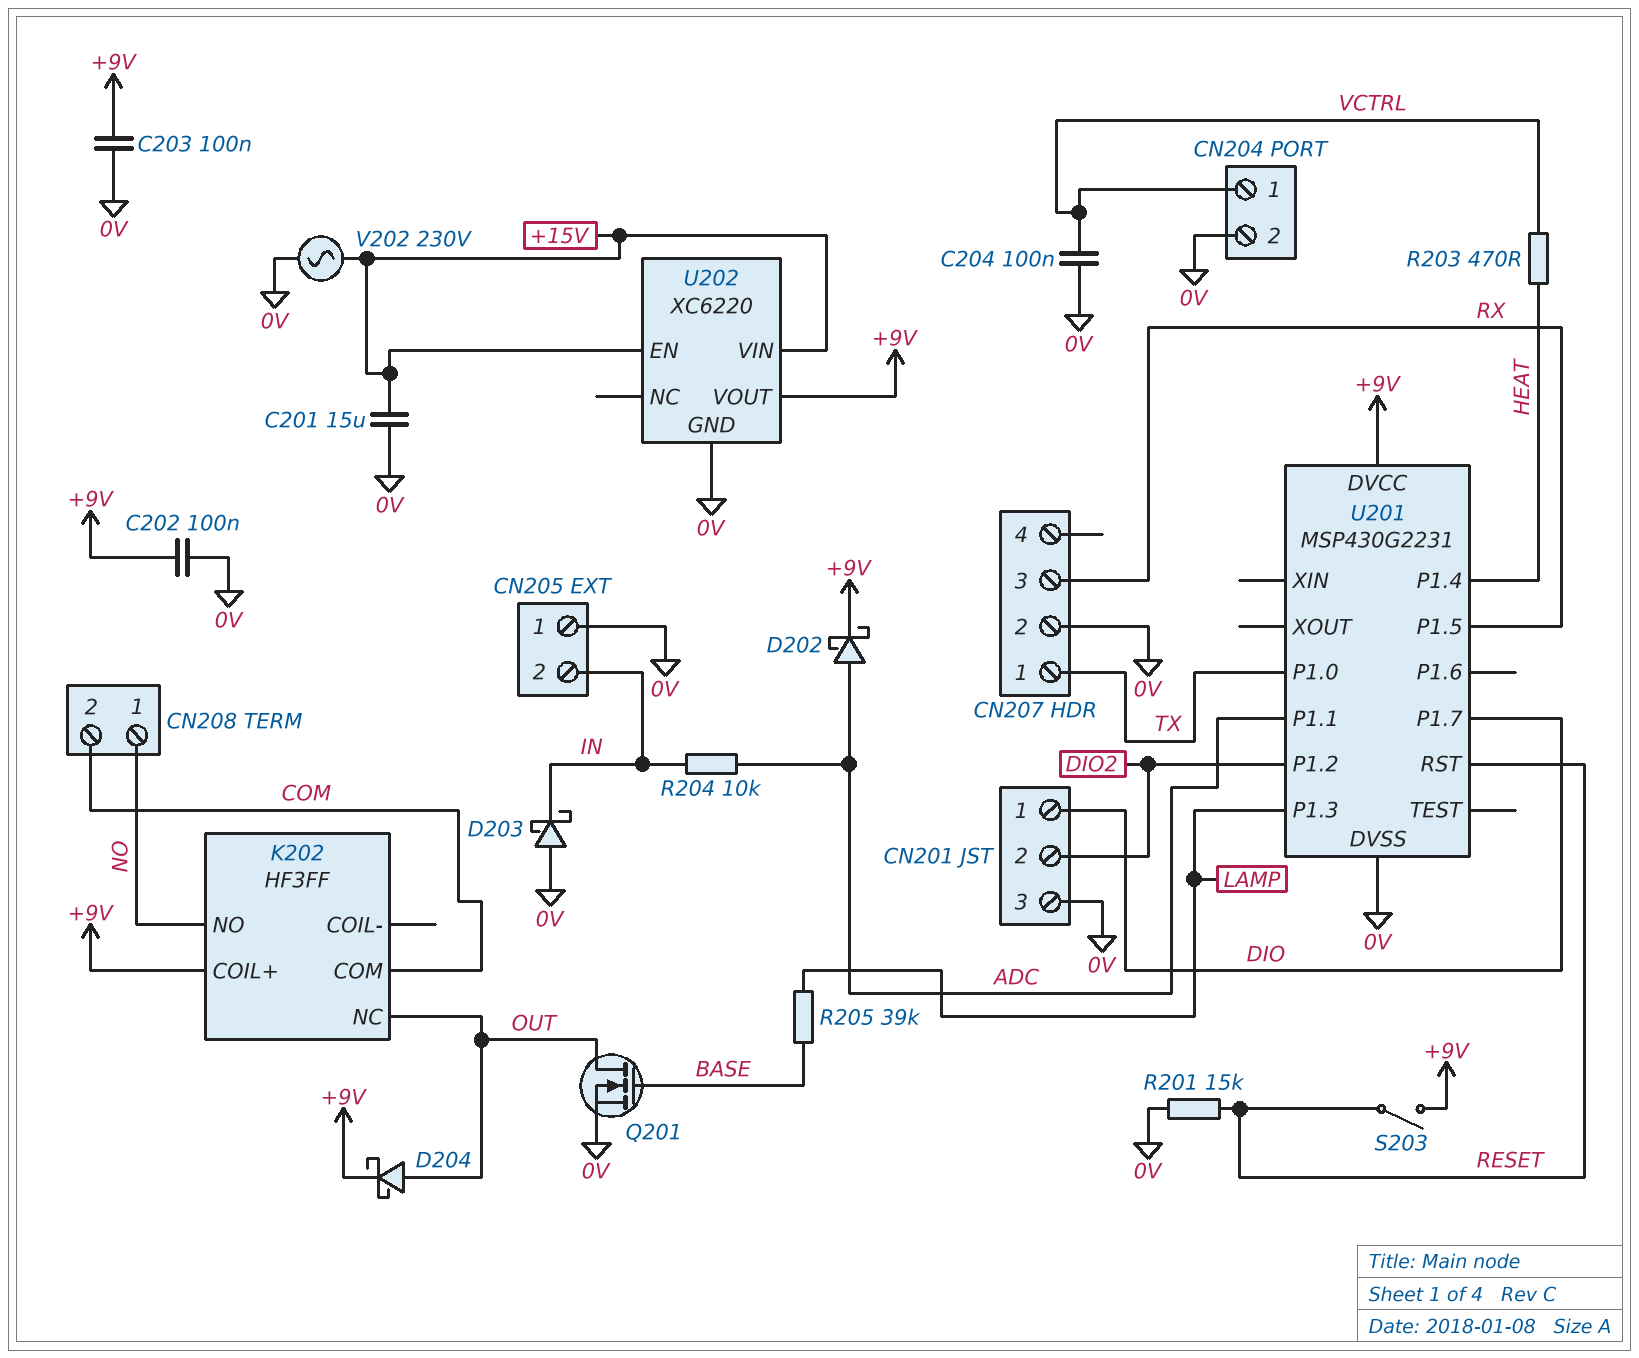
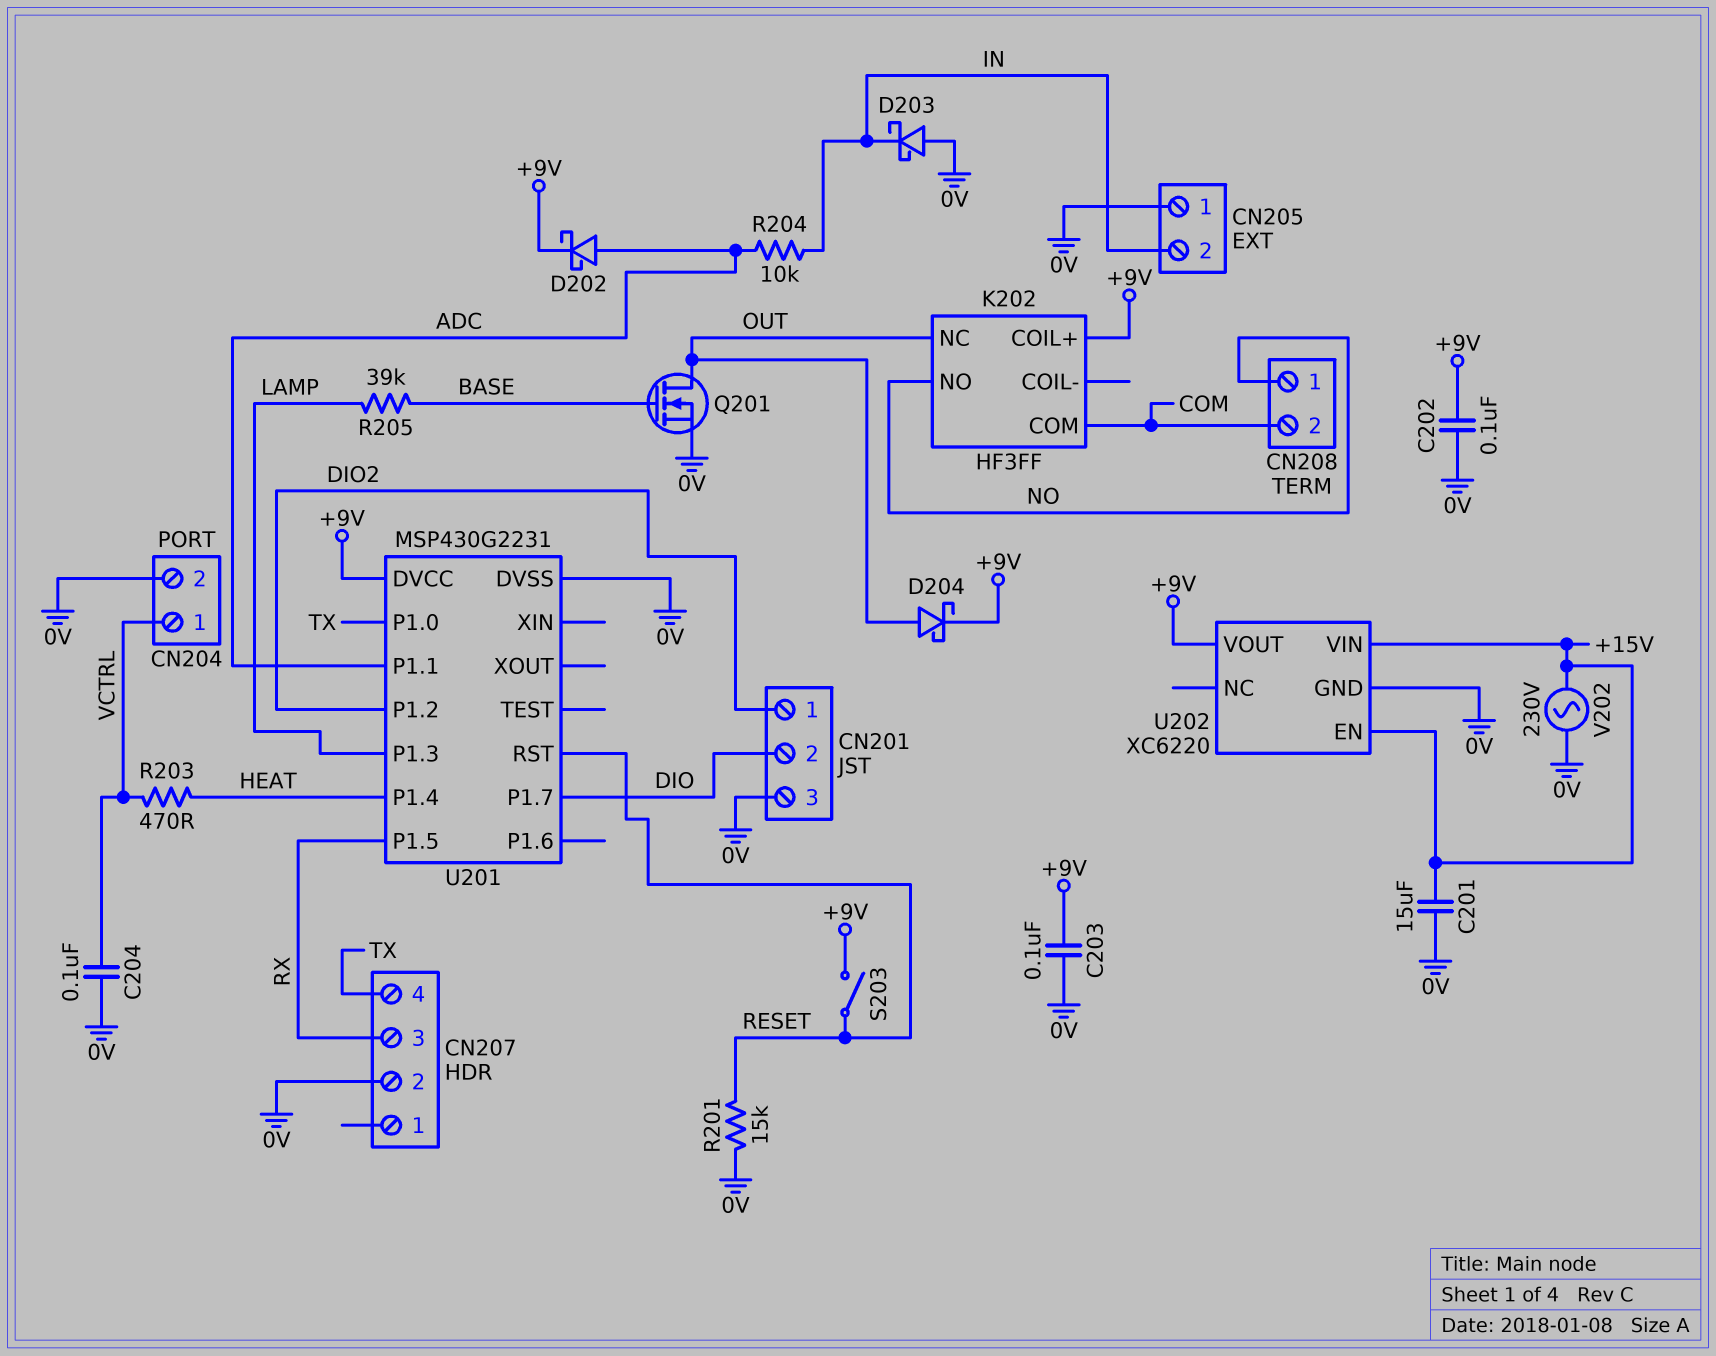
CN201 pin 1: DIO -> DIO2
CN201 pin 2: DIO2 -> DIO
CN207 pin 1: TX -> none
CN207 pin 4: none -> TX

